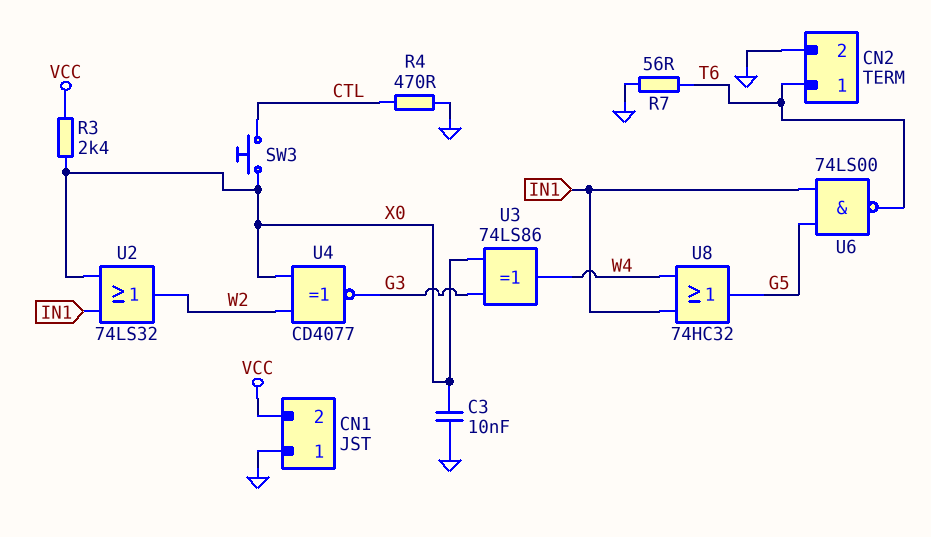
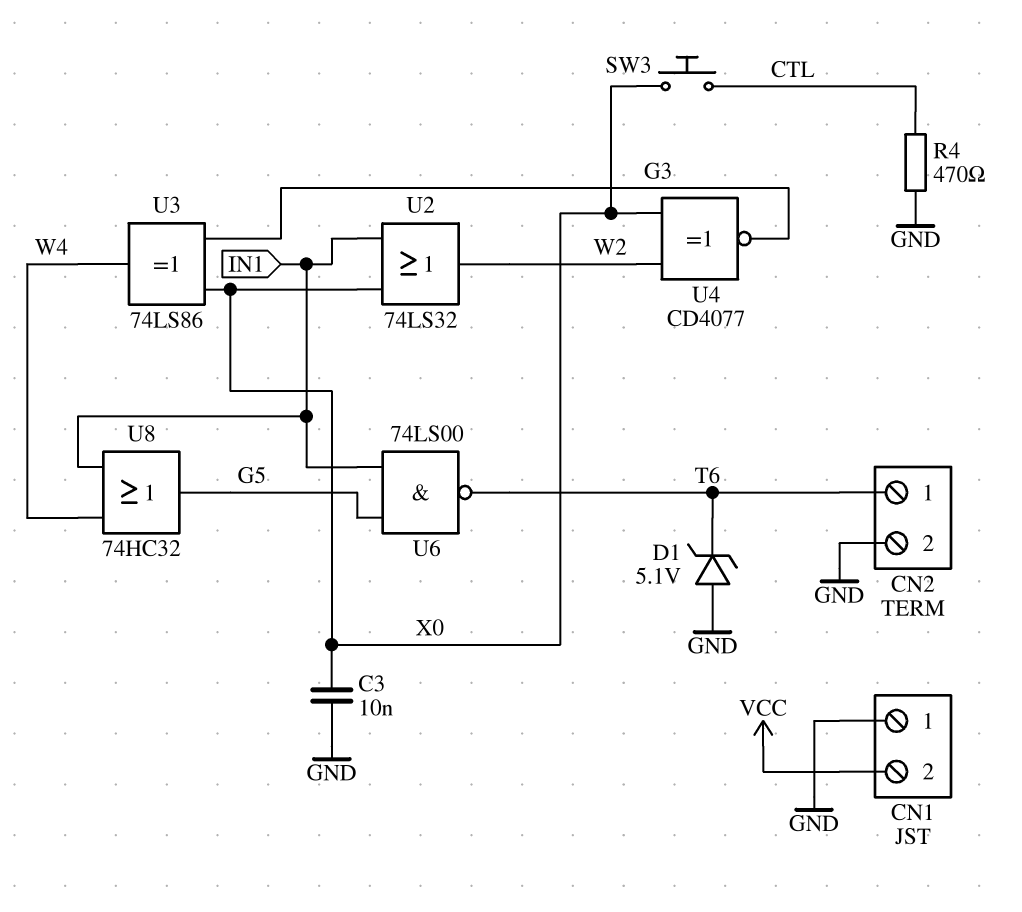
D1: none -> zener 5.1V (A GND, K T6)
R3: 2.4k (VCC, X0) -> none
R7: 56 (GND, T6) -> none

